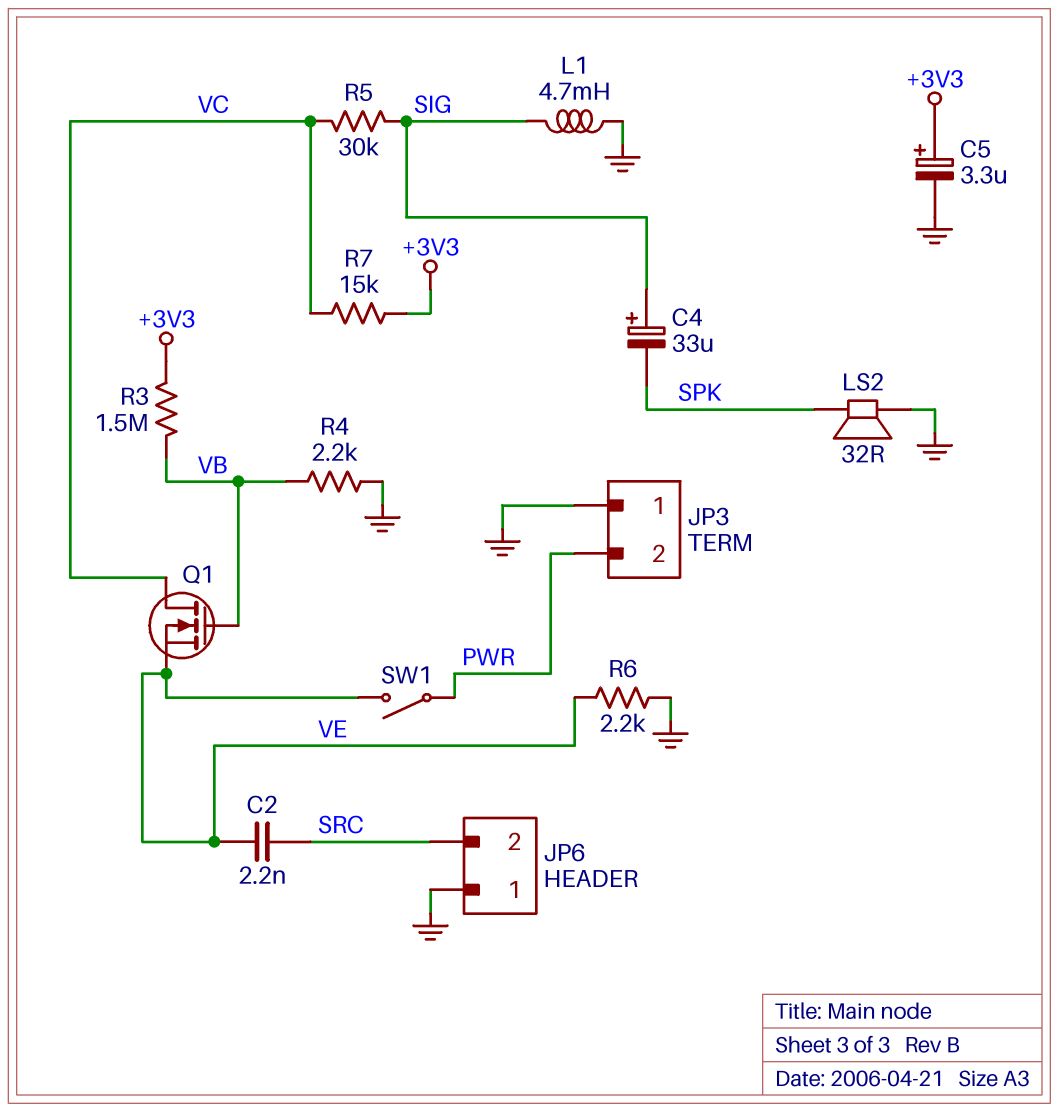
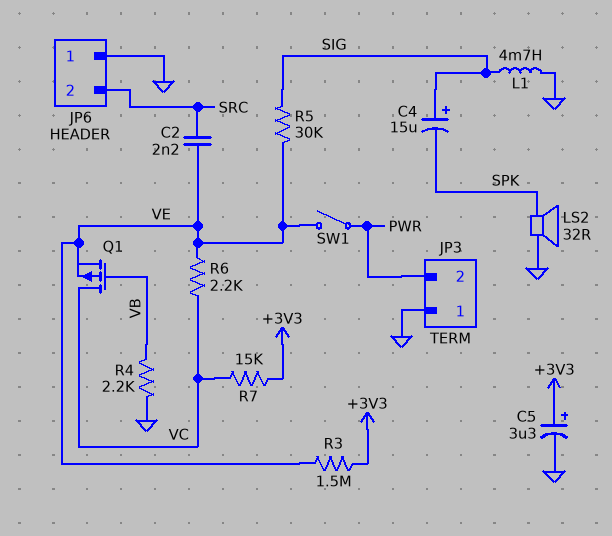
C4: 33uF (plus SIG, minus SPK) -> 15uF (plus SIG, minus SPK)
Q1: NMOS (G VB, D VC, S VE) -> PMOS (G VB, D VC, S VE)
R3: 1.5M (+3V3, VB) -> 1.5M (+3V3, VE)
R5: 30k (SIG, VC) -> 30k (SIG, VE)
R6: 2.2k (GND, VE) -> 2.2k (VC, VE)

